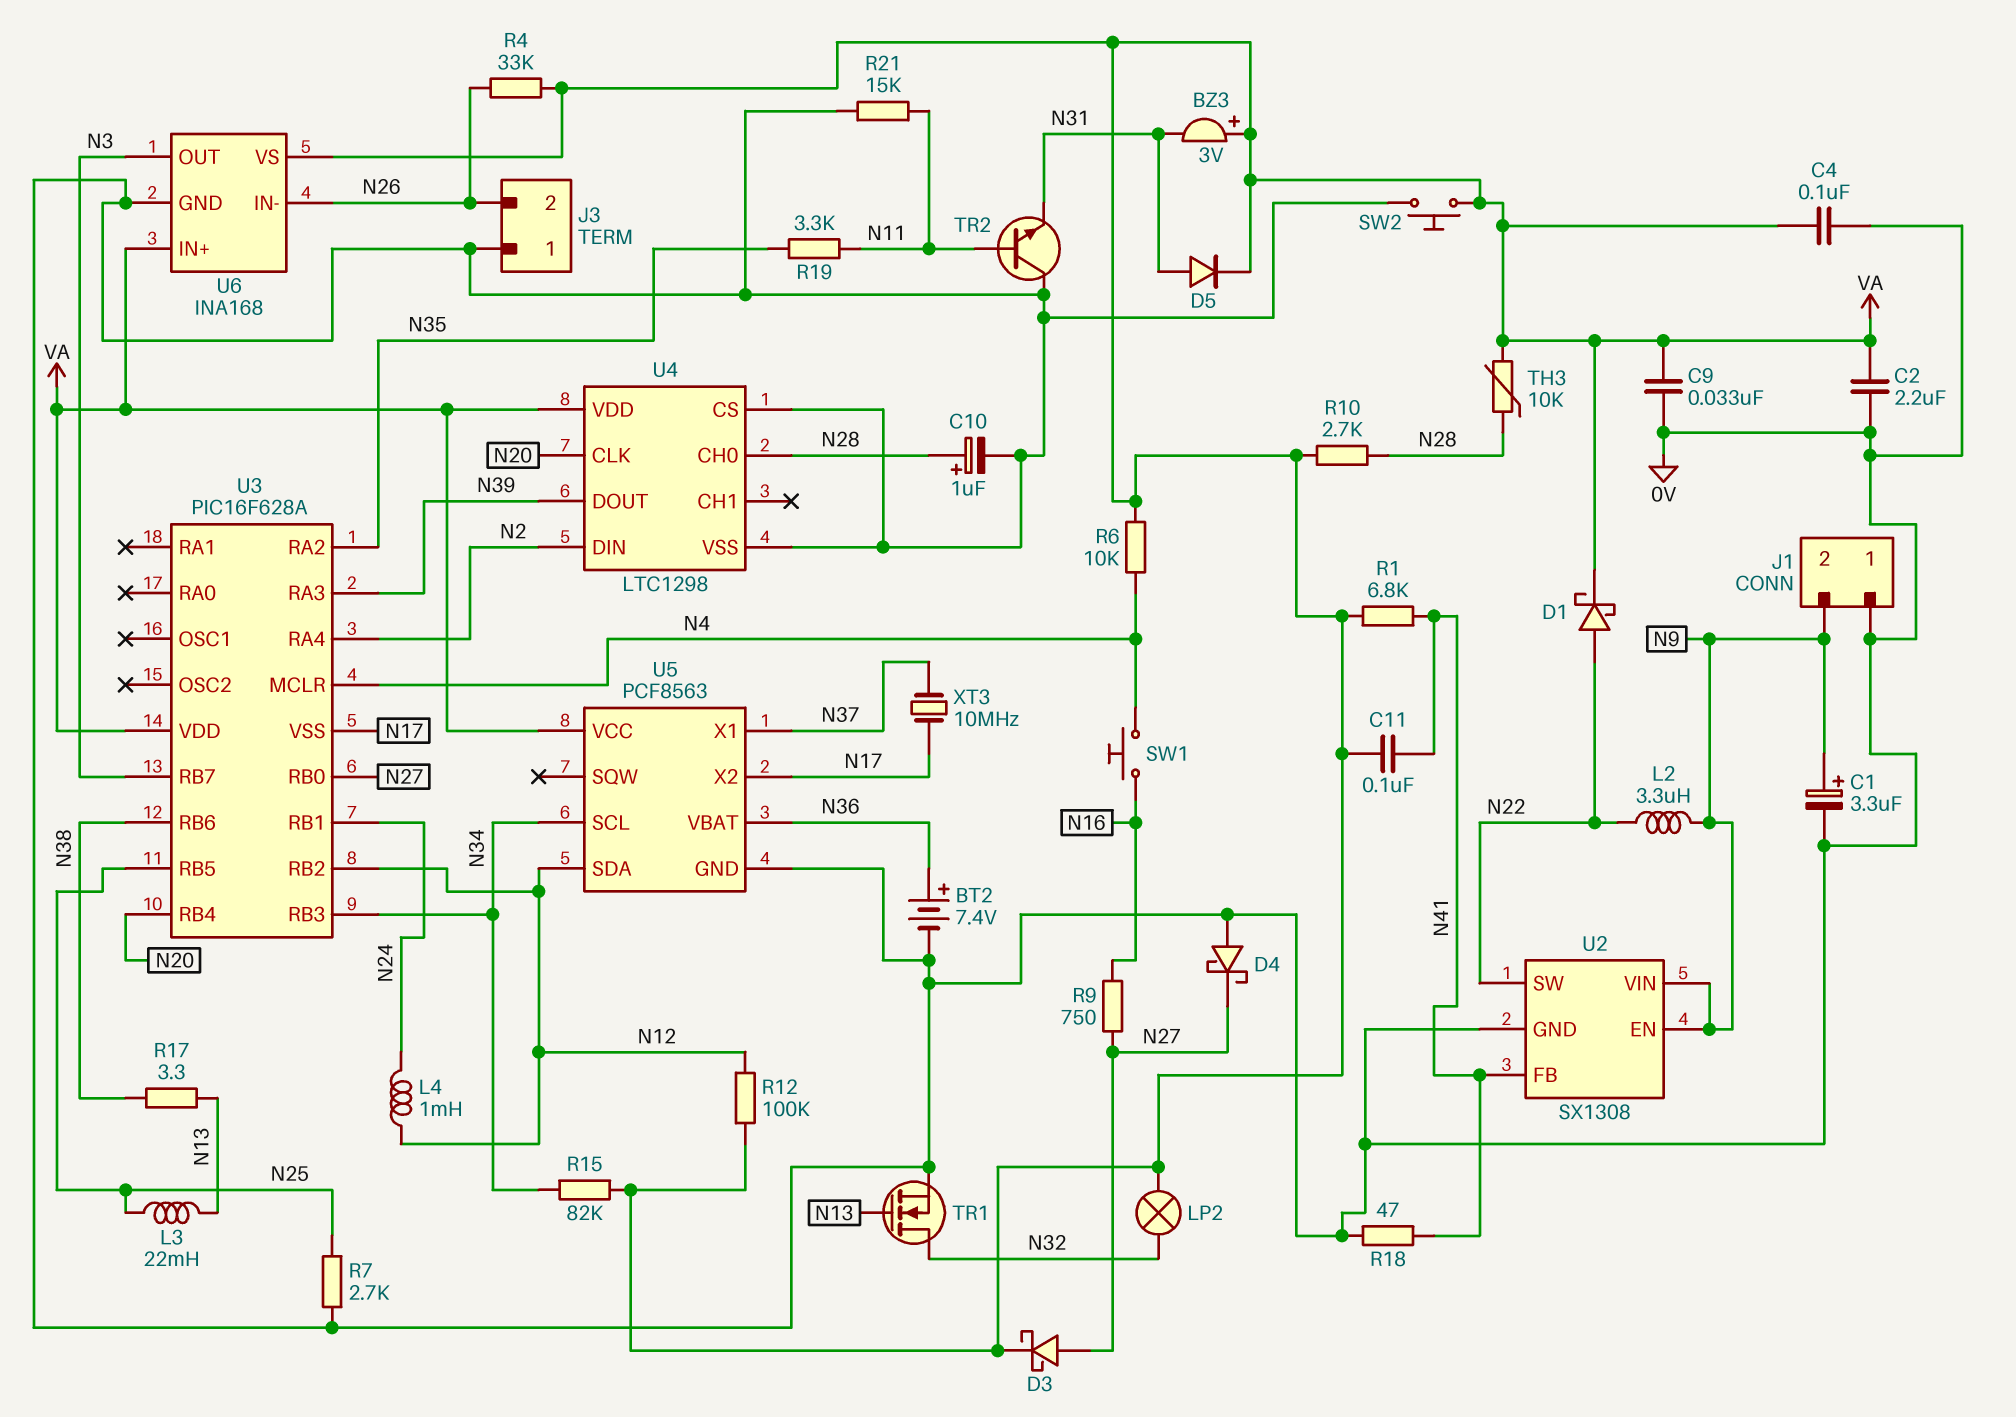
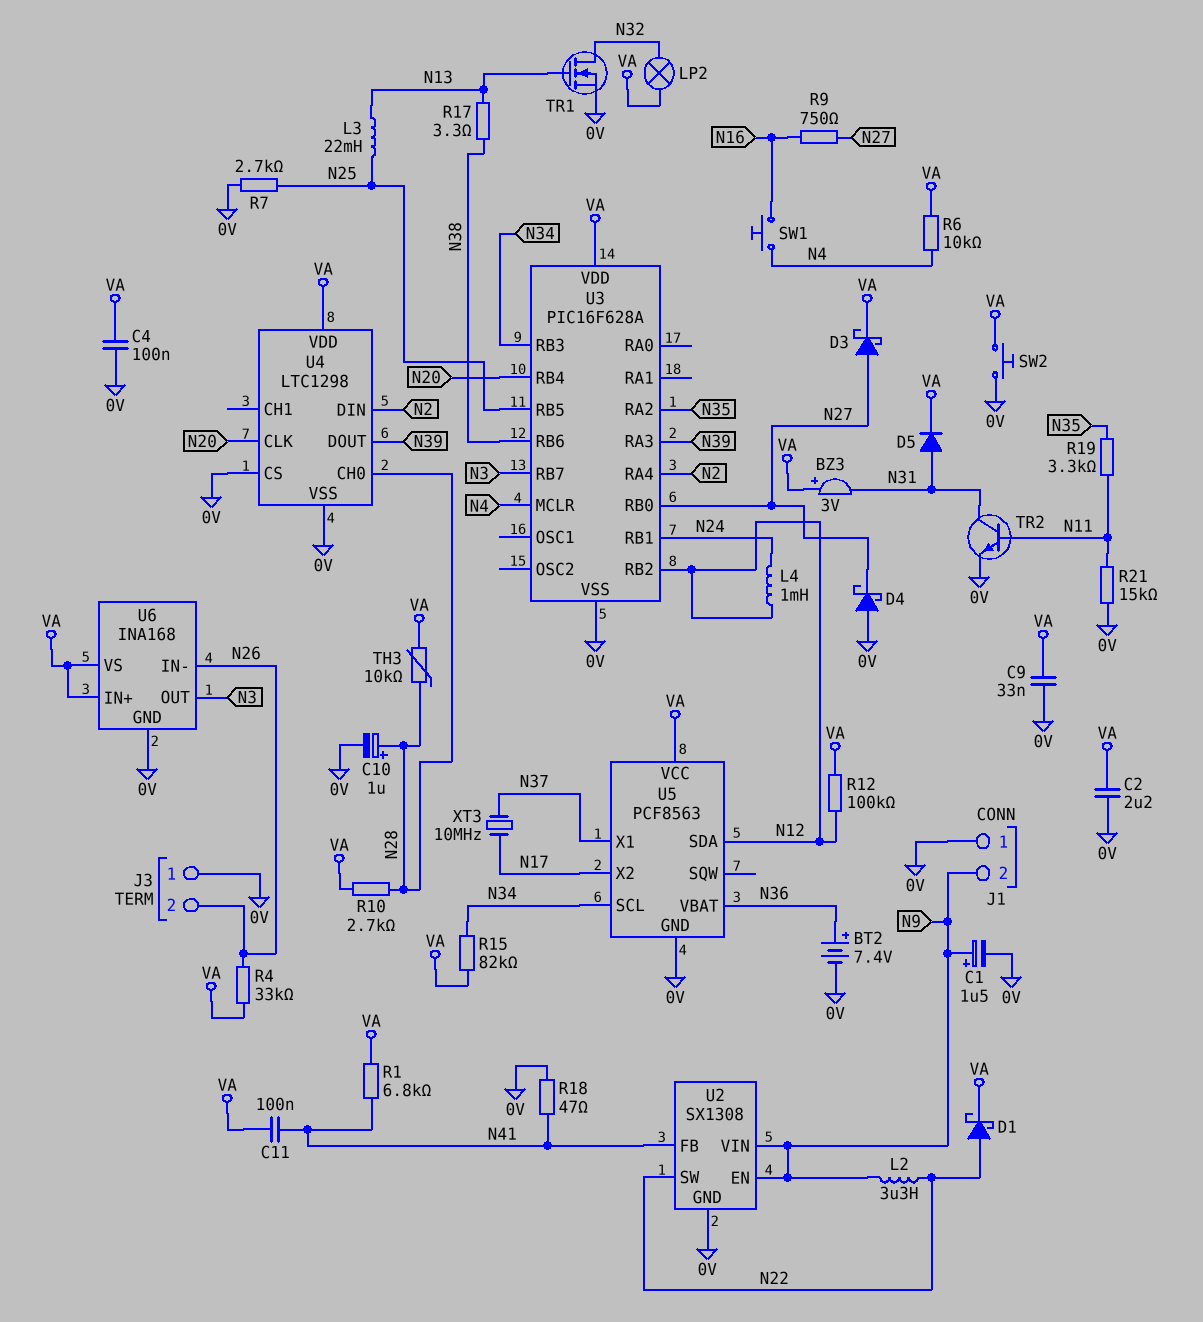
C1: 3.3uF (plus N9, minus 0V) -> 1.5uF (plus N9, minus 0V)
TR2: NPN (B N11, C 0V, E N31) -> NPN (B N11, C N31, E 0V)
U3 pin VSS: N17 -> 0V

